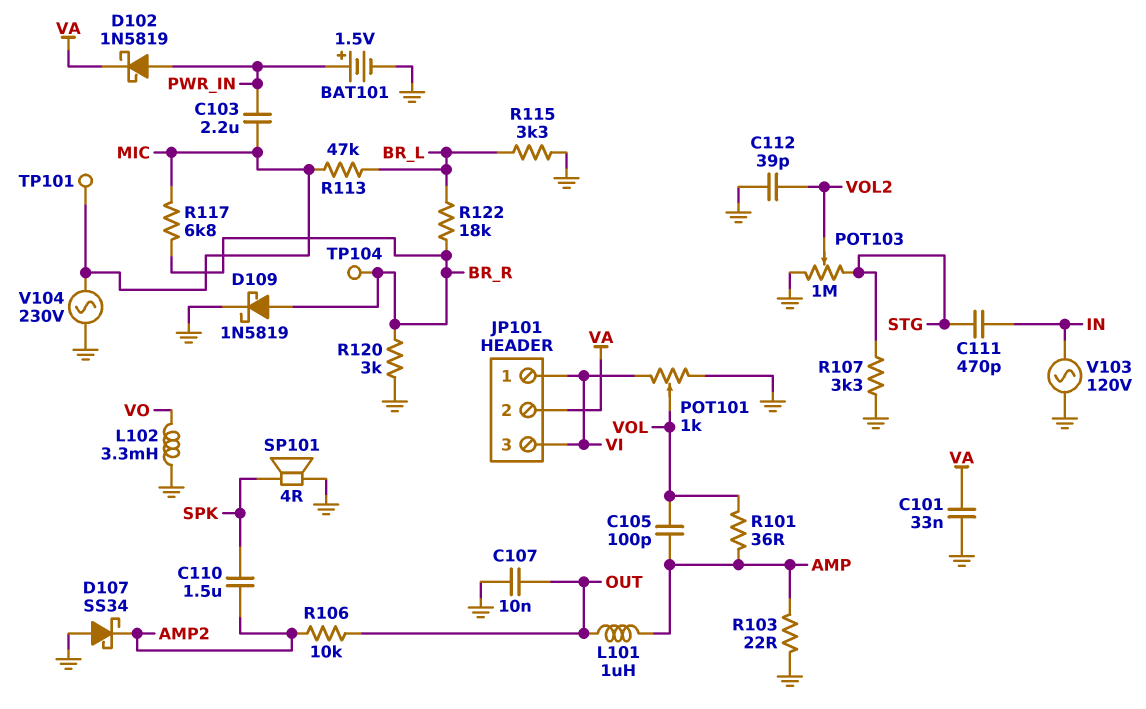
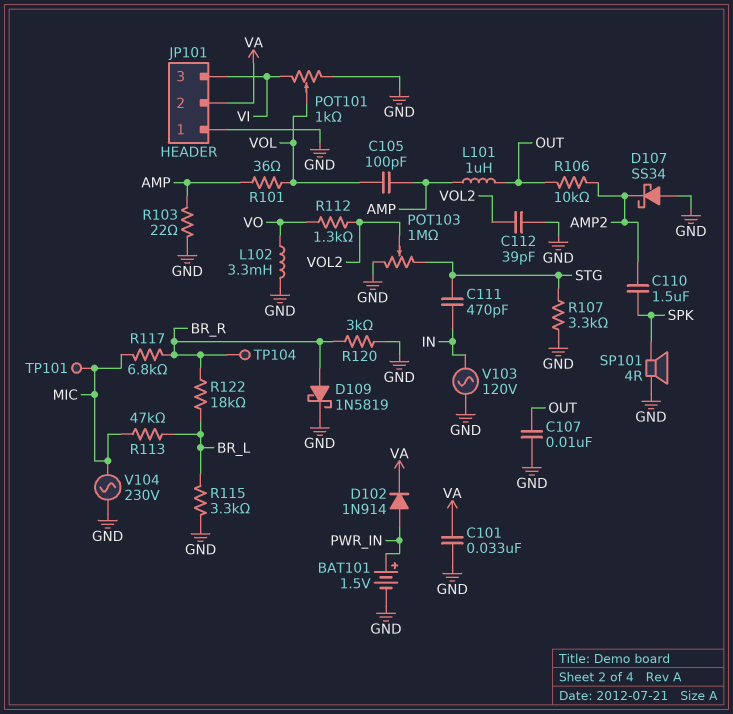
C103: 2.2uF (MIC, PWR_IN) -> none
D102: schottky 1N5819 (A PWR_IN, K VA) -> diode 1N914 (A PWR_IN, K VA)
JP101 pin 1: VI -> GND
R112: none -> 1.3k (VO, VOL2)

